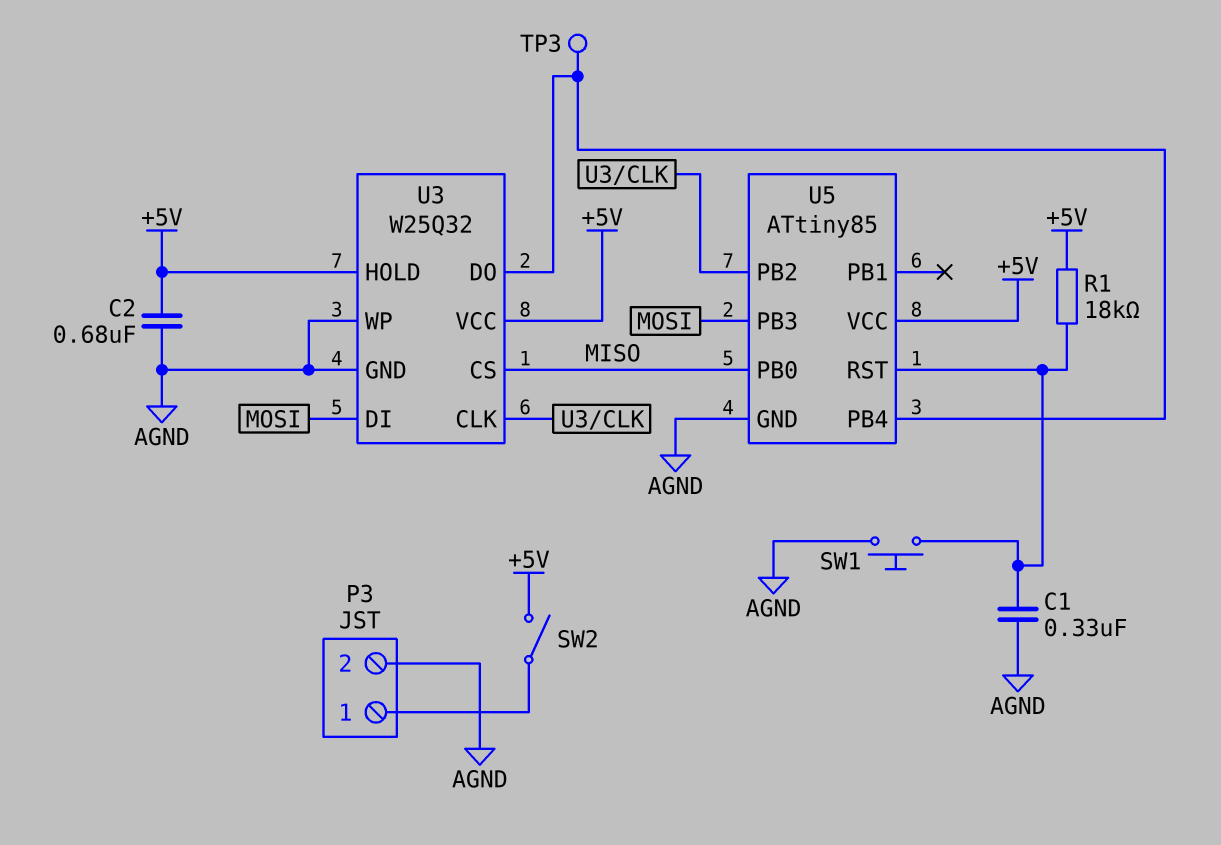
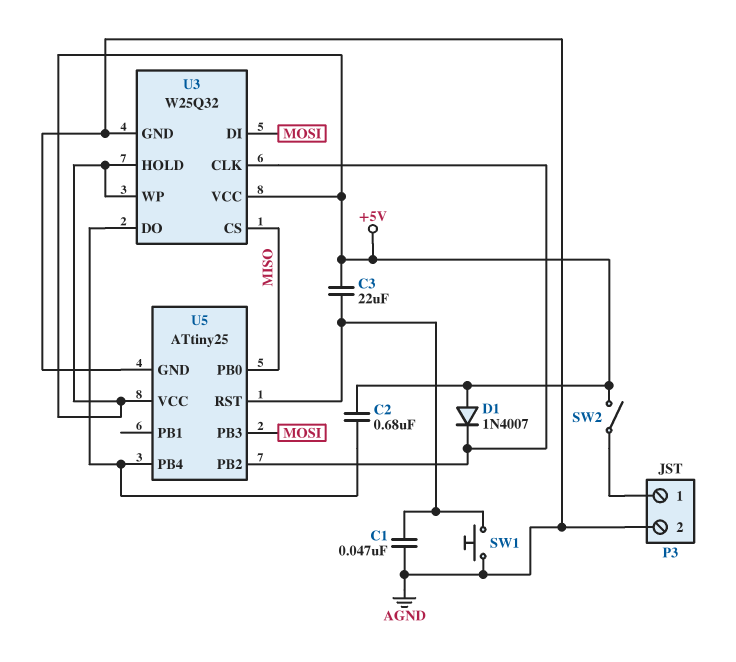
C1: 330nF (AGND, U5/RST) -> 47nF (AGND, U5/RST)
C2: 680nF (+5V, AGND) -> 680nF (+5V, U3/DO)
C3: none -> 22uF (+5V, U5/RST)
D1: none -> diode 1N4007 (A +5V, K U3/CLK)
R1: 18k (+5V, U5/RST) -> none
TP3: test point (U3/DO) -> none
U3 pin WP: AGND -> +5V
U5: ATtiny85 -> ATtiny25

